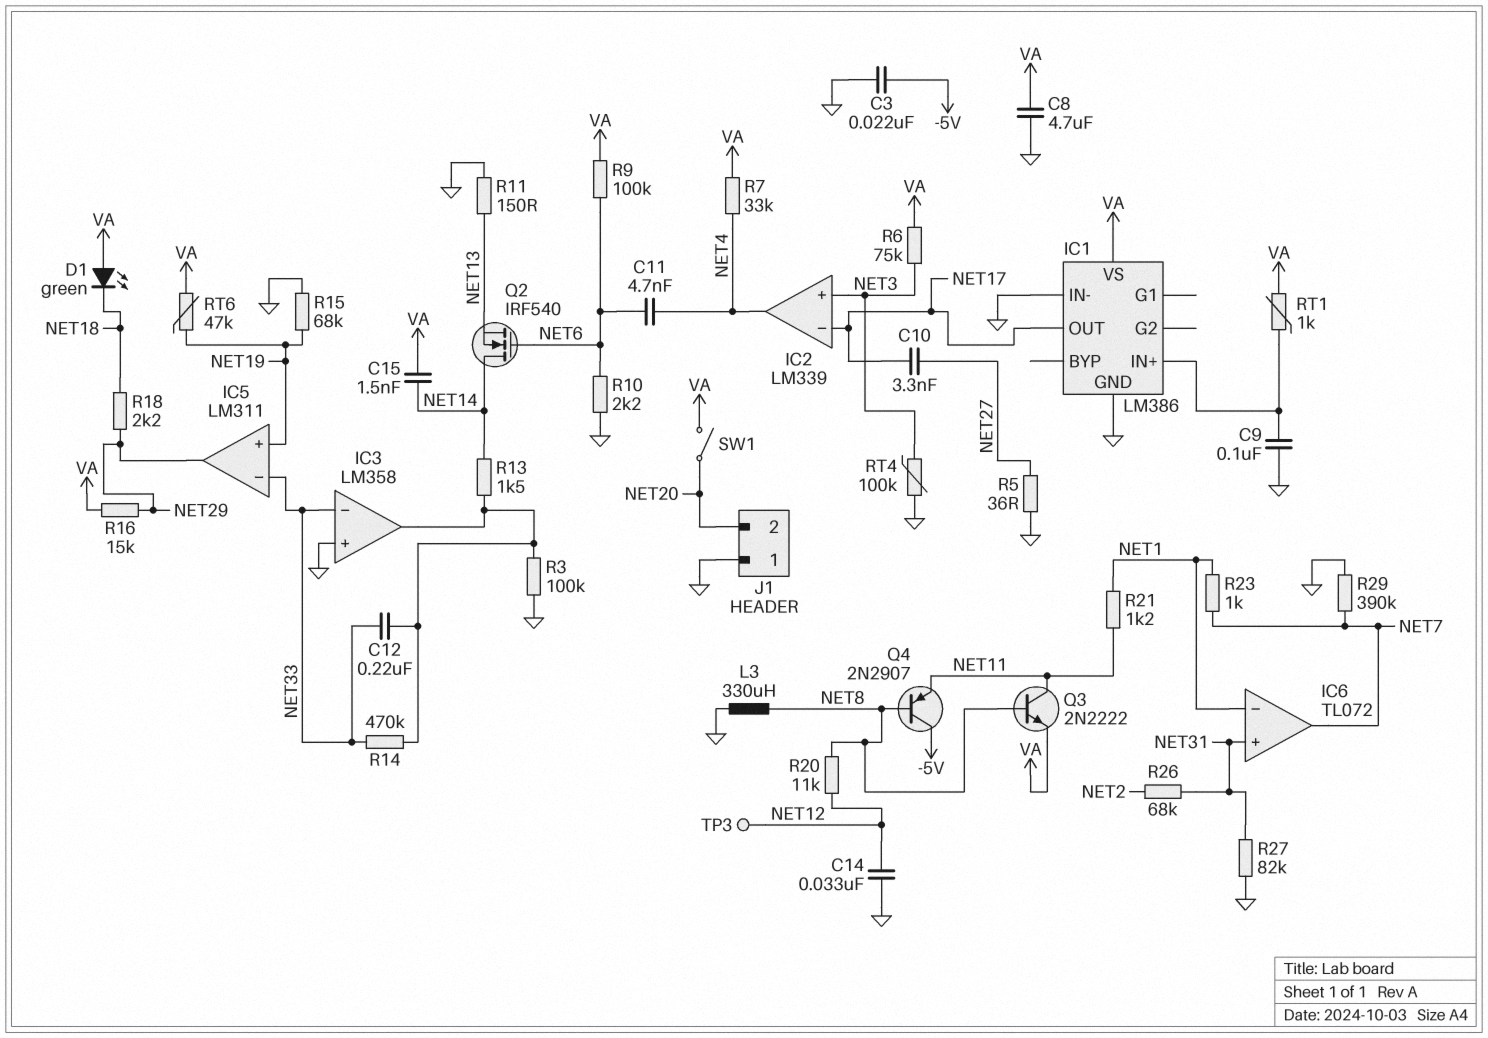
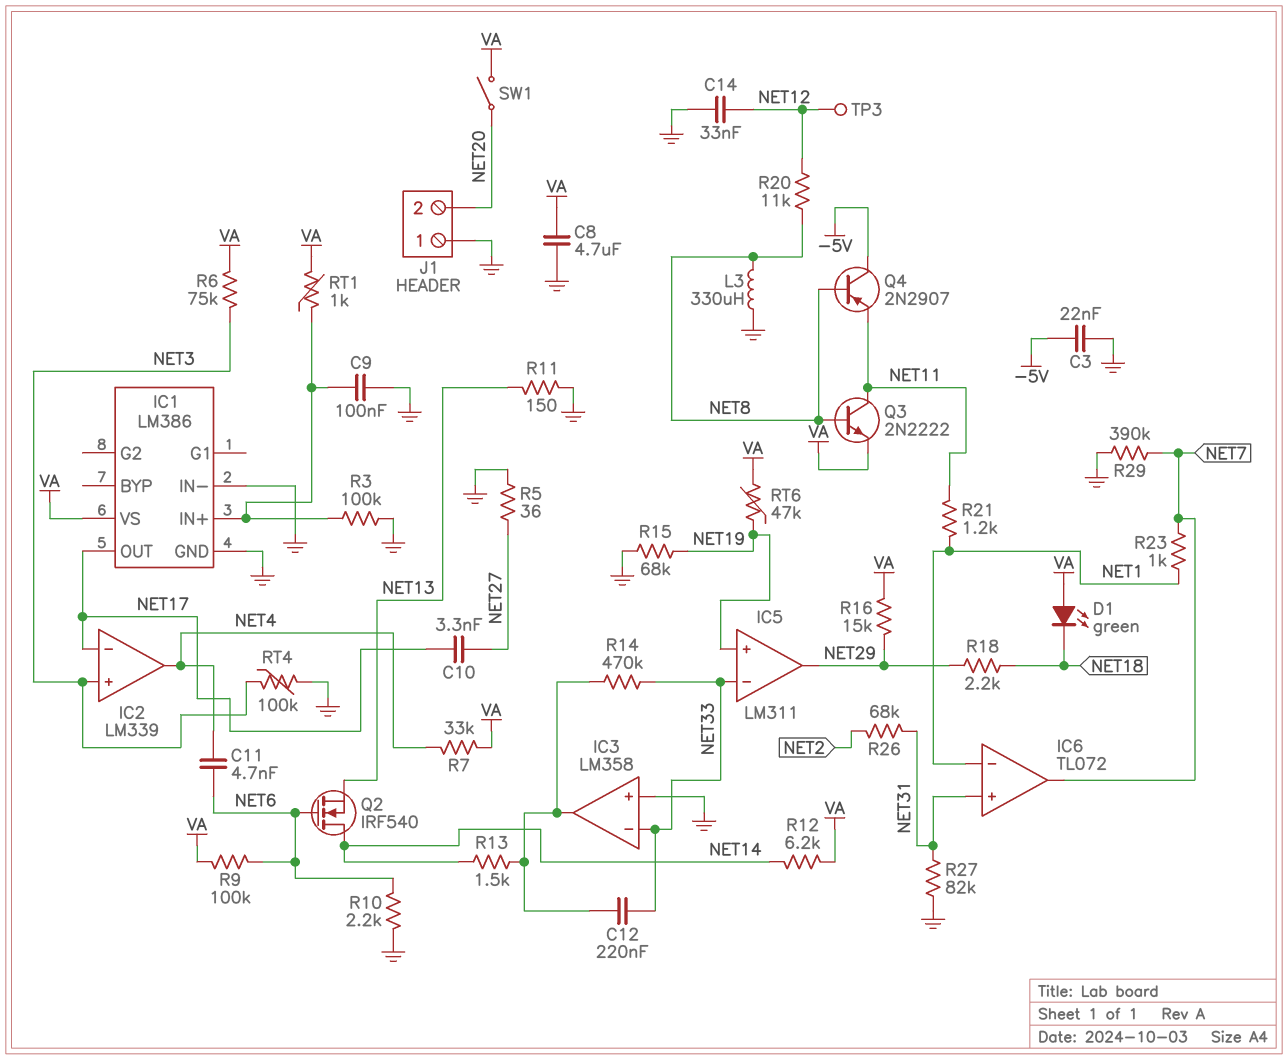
C15: 1.5nF (NET14, VA) -> none
R3: 100k (GND, IC3/out) -> 100k (GND, IC1/IN+)
R12: none -> 6.2k (NET14, VA)

